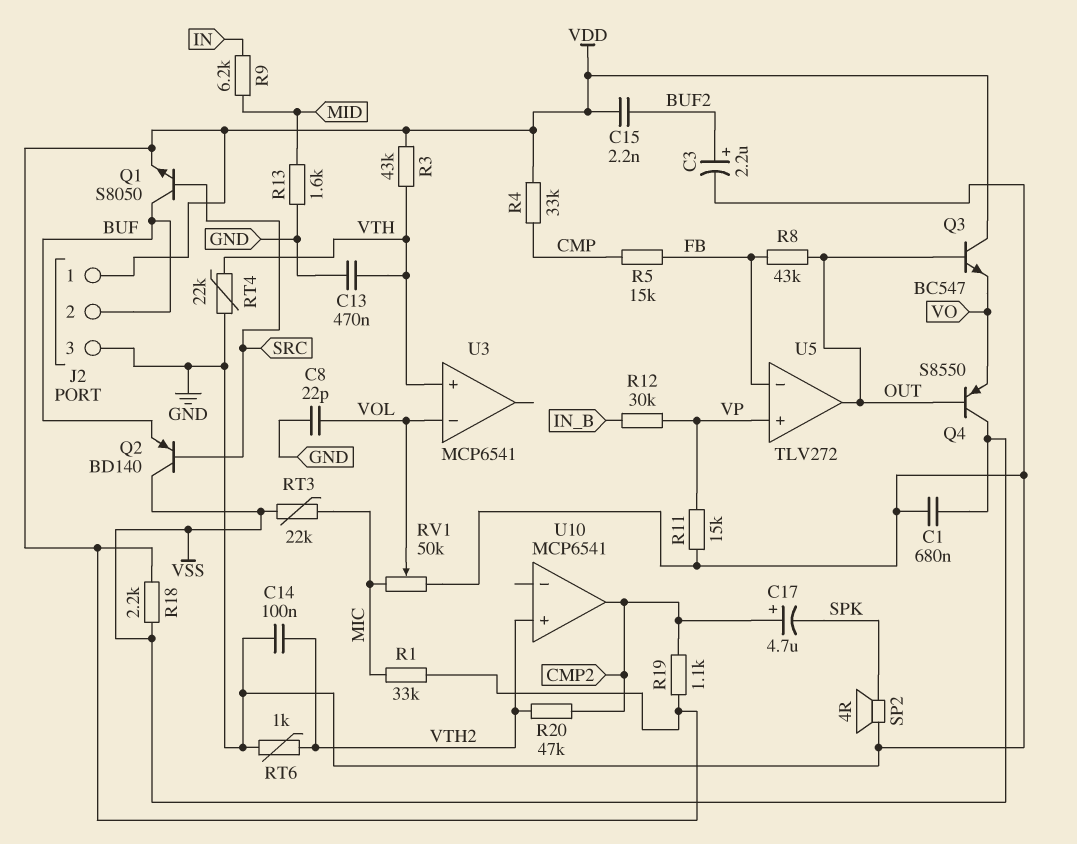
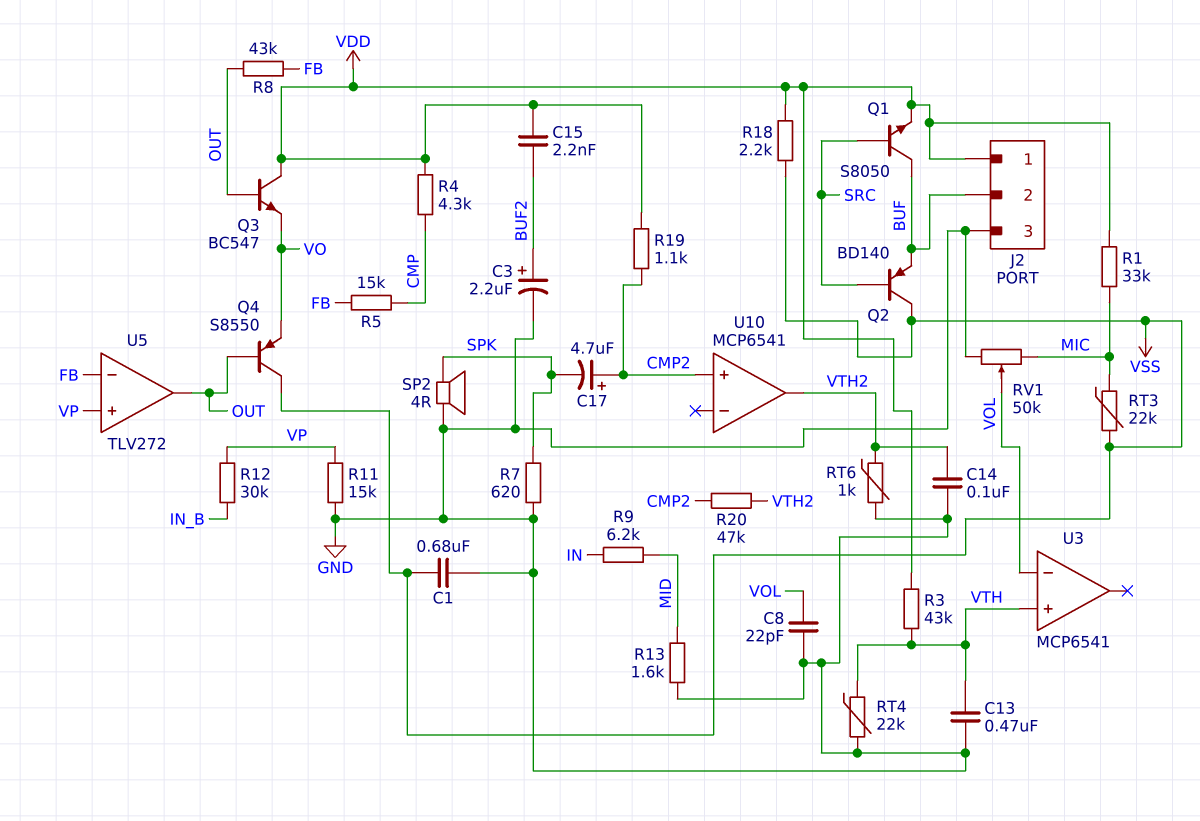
R4: 33k (CMP, VDD) -> 4.3k (CMP, VDD)
R7: none -> 620 (GND, SPK)
U10 pin in+: VTH2 -> CMP2
U10 pin out: CMP2 -> VTH2

